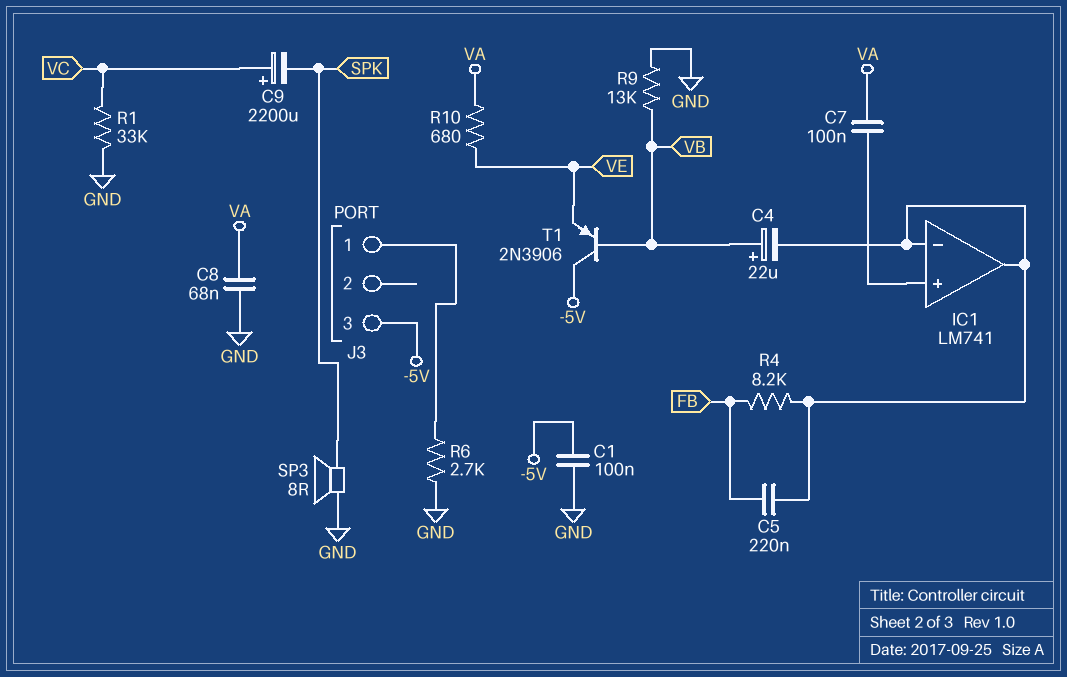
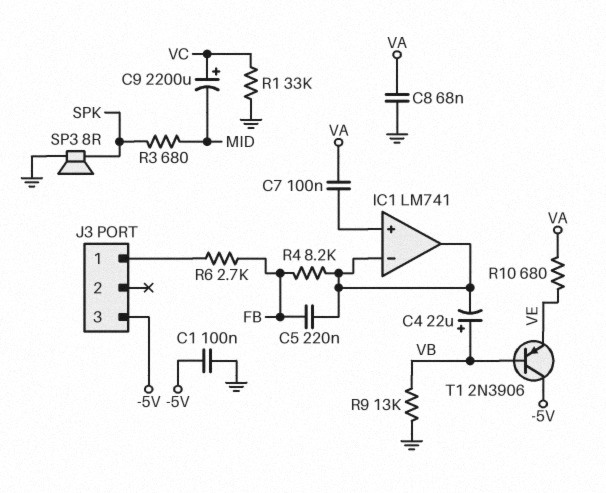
C9: 2200uF (plus VC, minus SPK) -> 2200uF (plus VC, minus MID)
R3: none -> 680 (MID, SPK)
R6: 2.7k (GND, J3/1) -> 2.7k (FB, J3/1)

